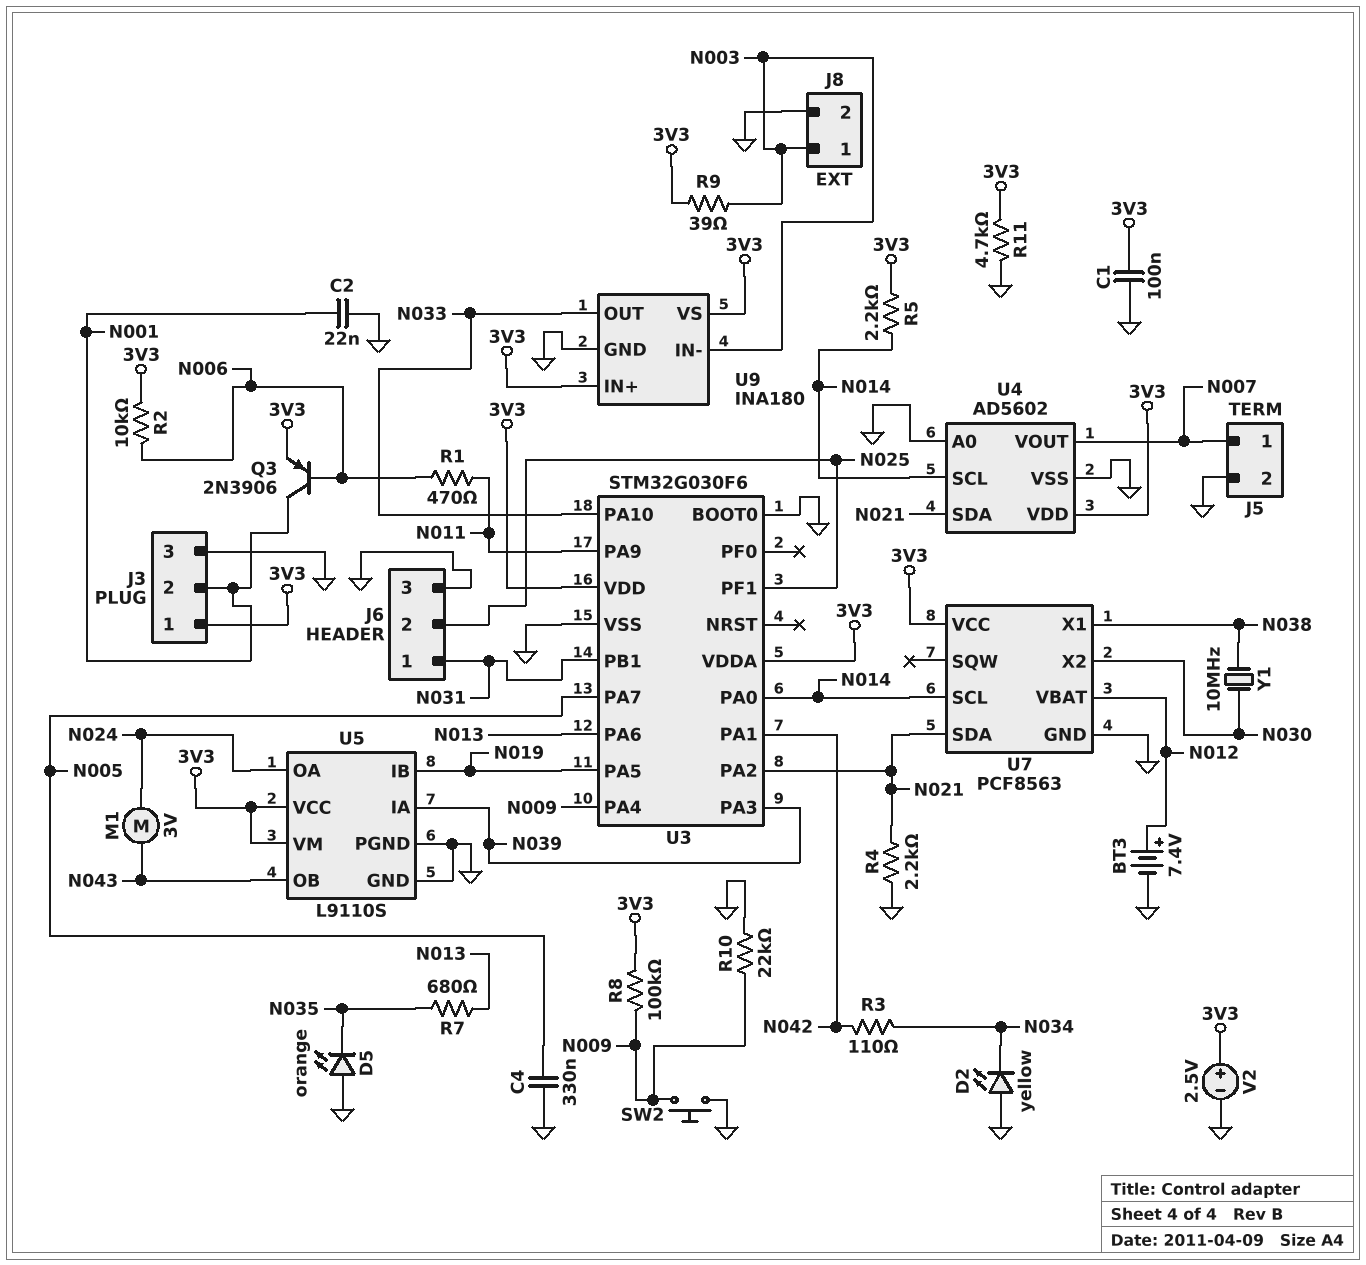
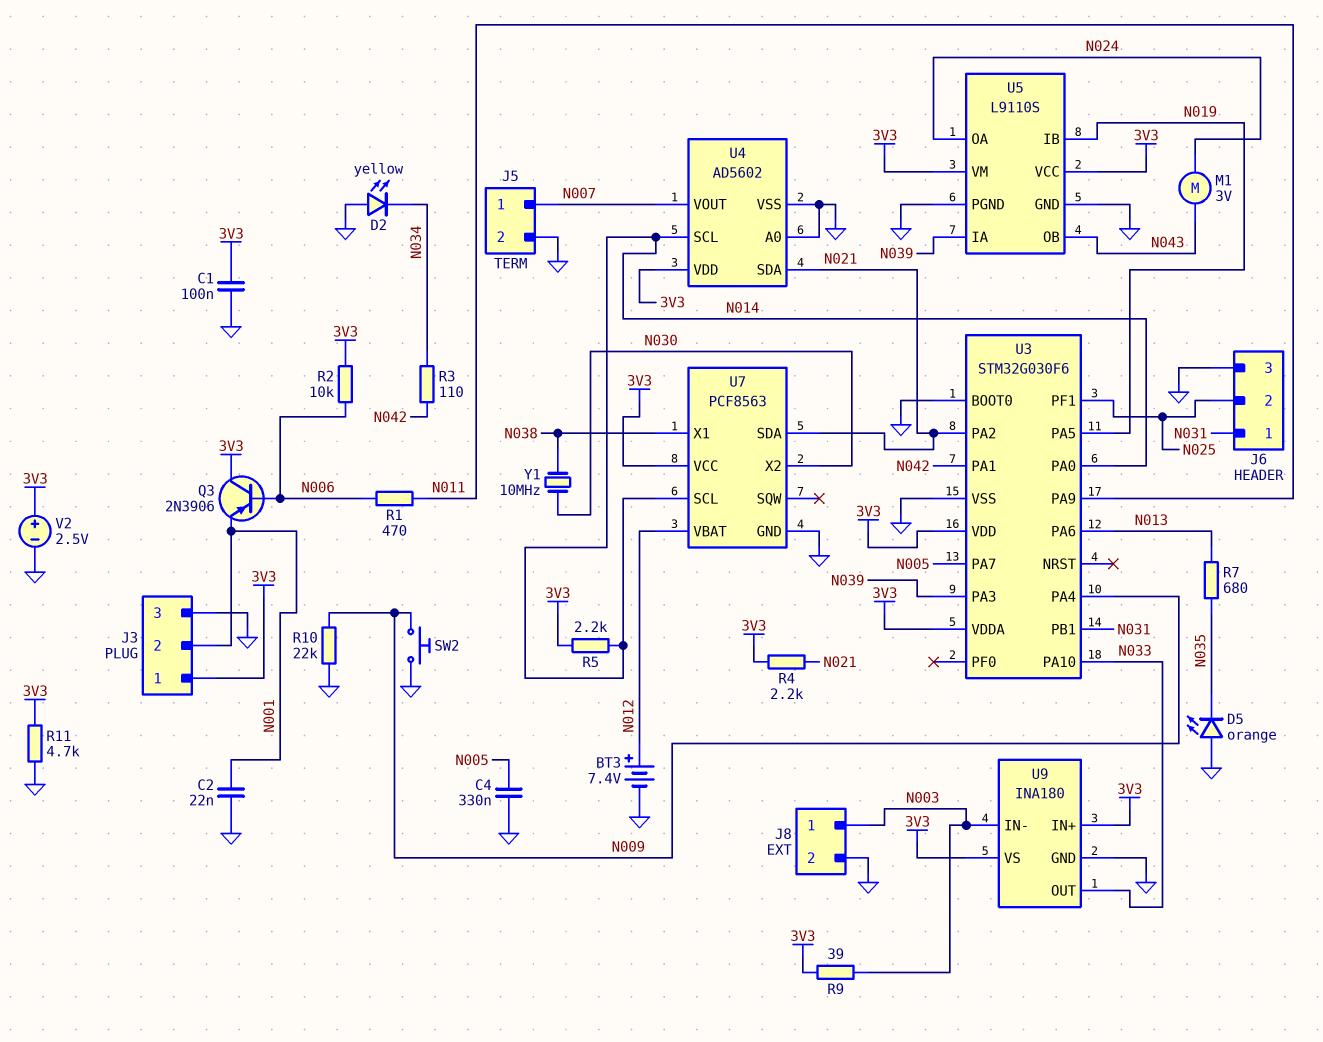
Q3: PNP 2N3906 (B N006, C N001, E 3V3) -> PNP 2N3906 (B N006, C 3V3, E N001)
R4: 2.2k (GND, N021) -> 2.2k (3V3, N021)
R8: 100k (3V3, N009) -> none

